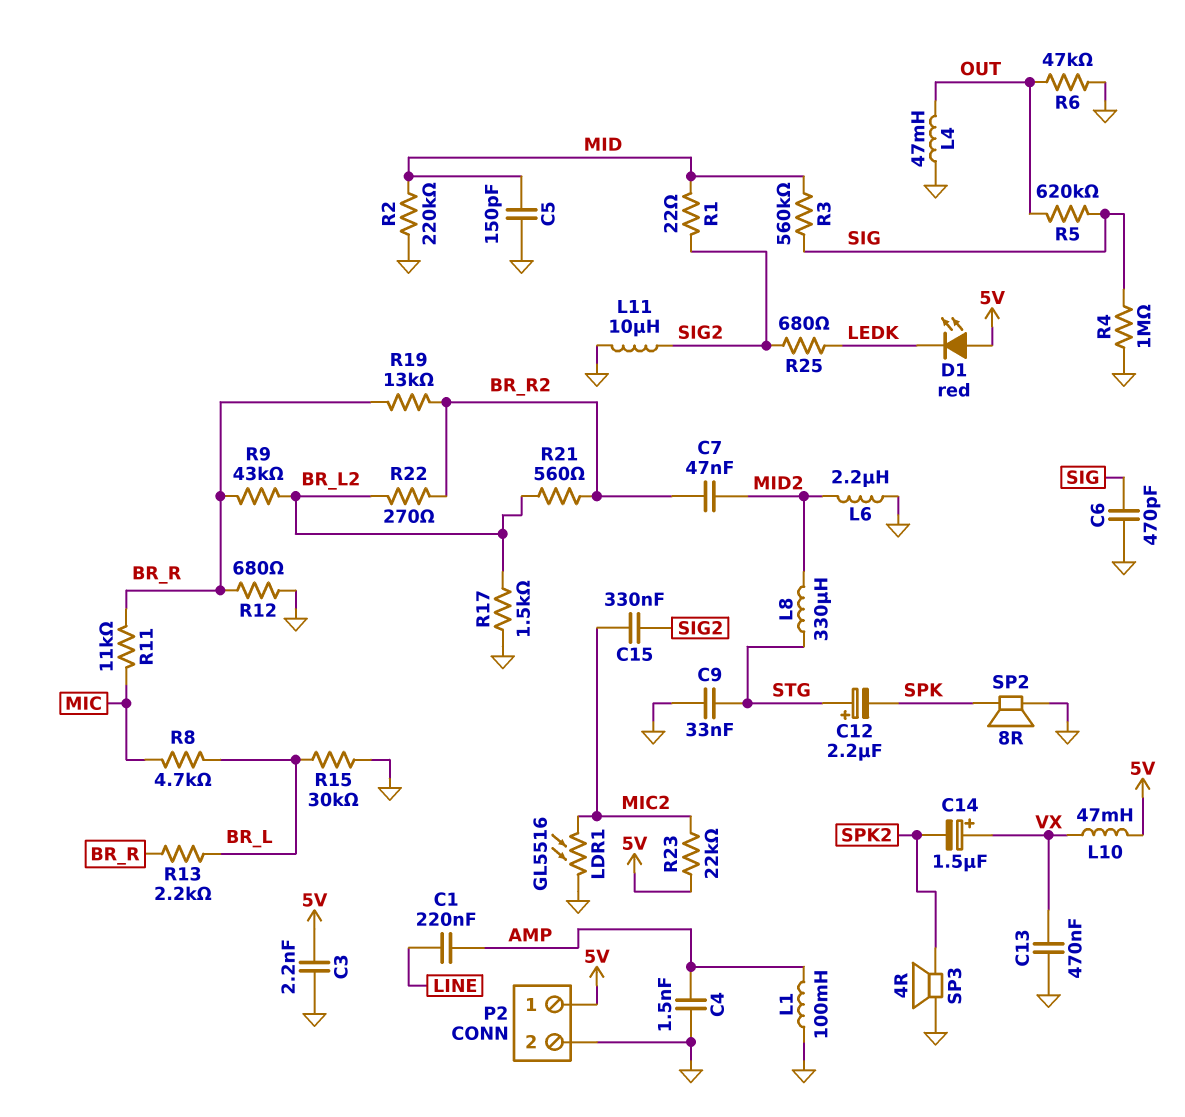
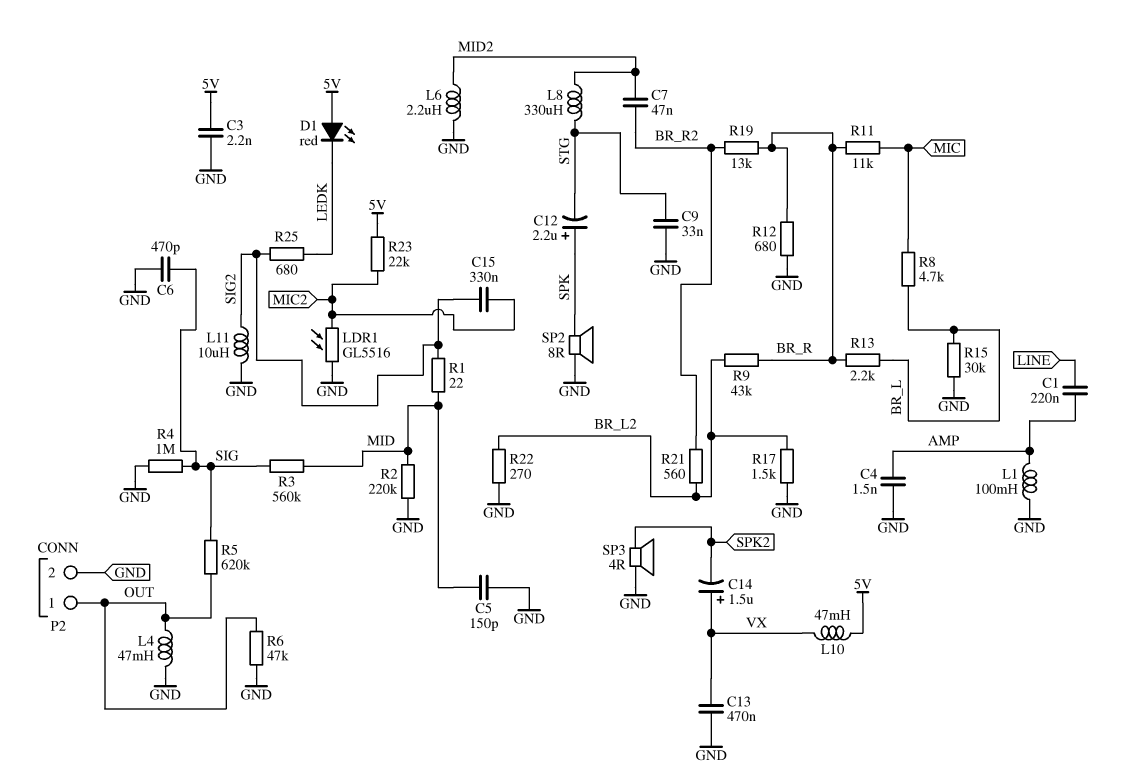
C12: 2.2uF (plus STG, minus SPK) -> 2.2uF (plus SPK, minus STG)
P2 pin 1: 5V -> OUT
R22: 270 (BR_L2, BR_R2) -> 270 (BR_L2, GND)

